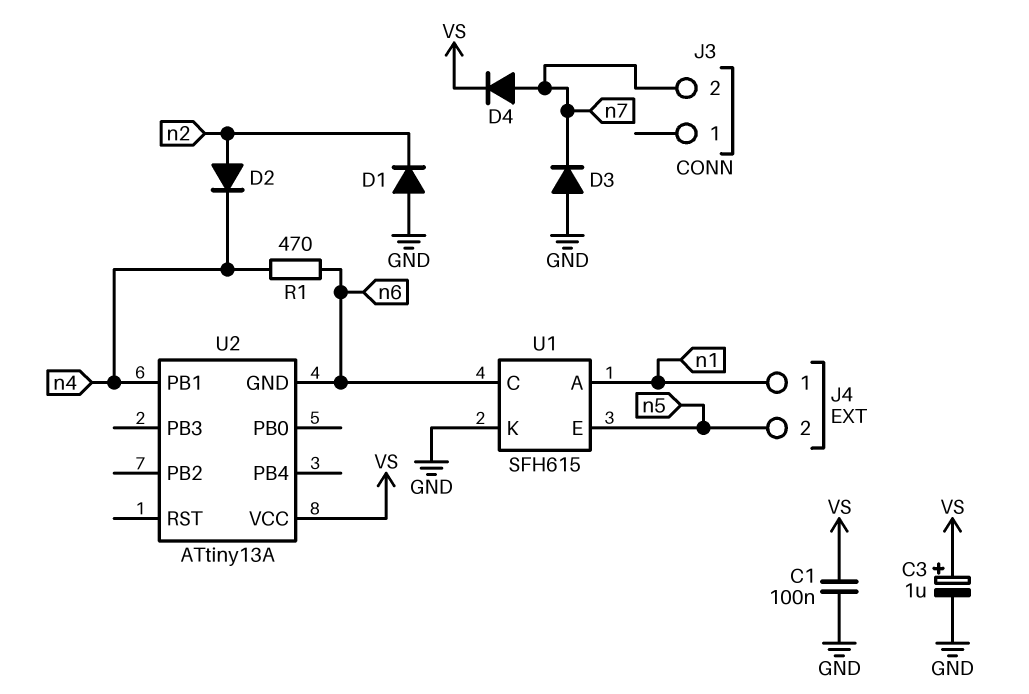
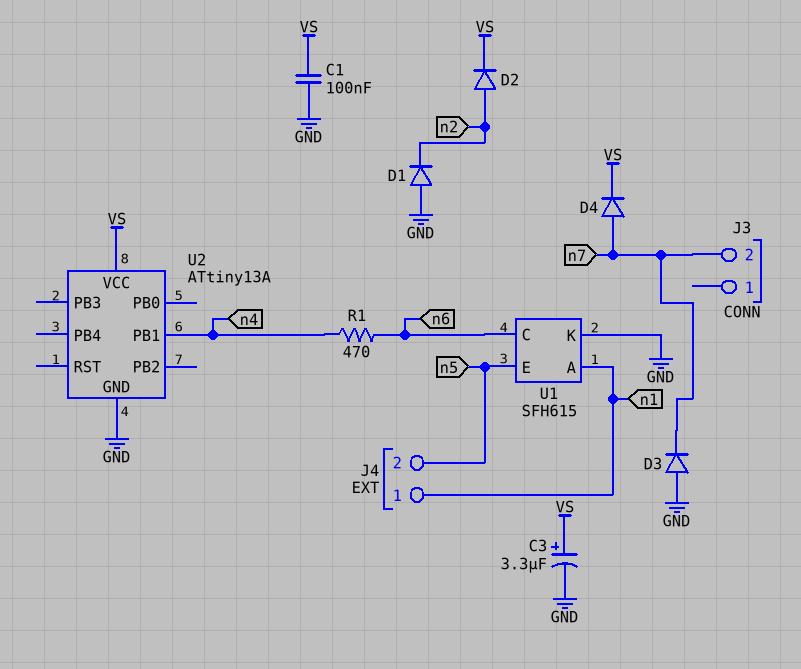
C3: 1uF (plus VS, minus GND) -> 3.3uF (plus VS, minus GND)
D2: diode (A n2, K n4) -> diode (A n2, K VS)
U2 pin GND: n6 -> GND

